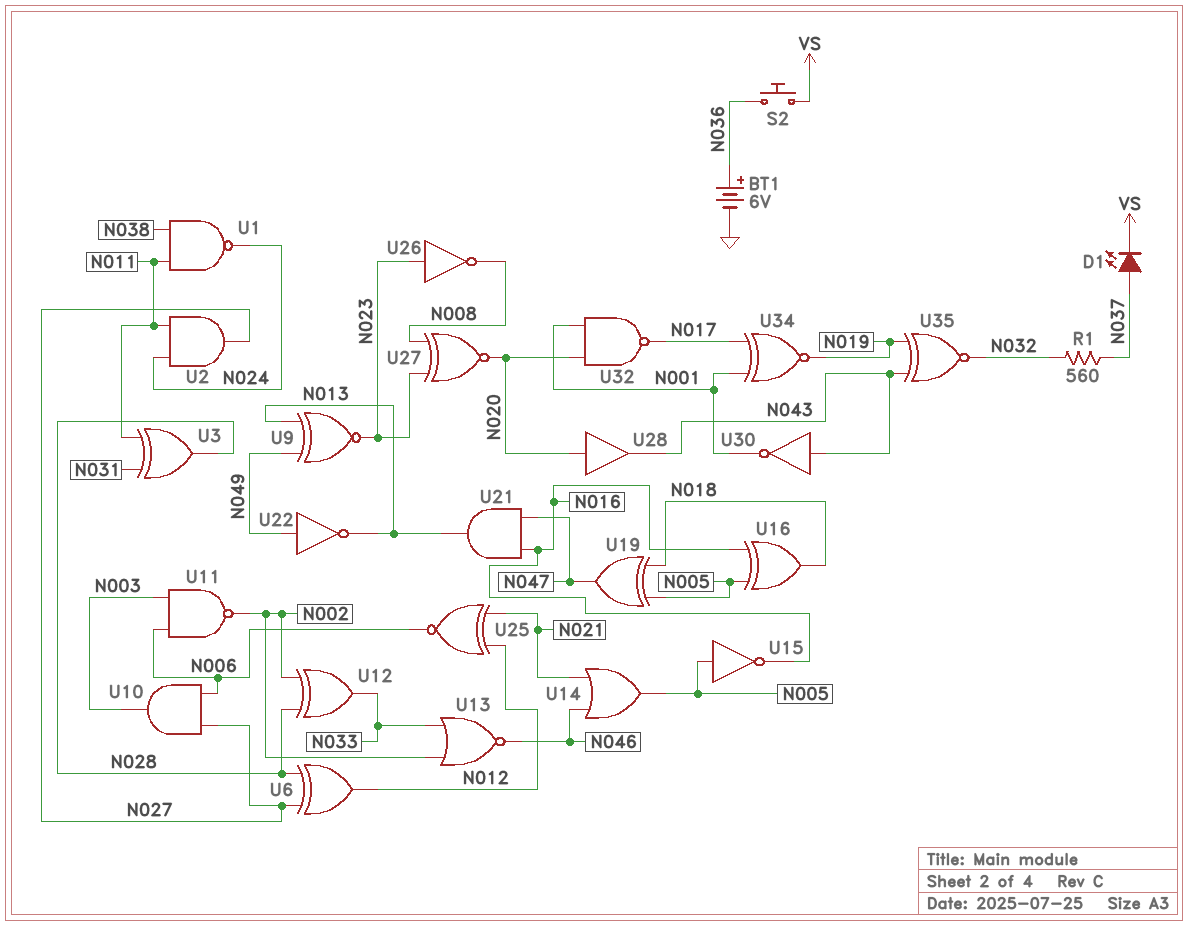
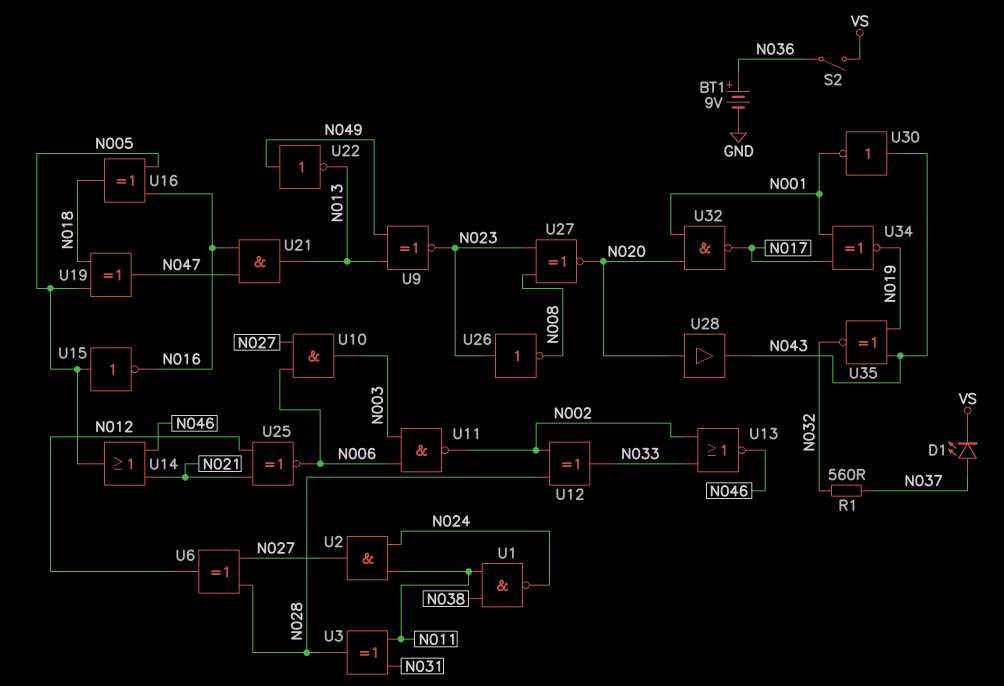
BT1: 6V (plus N036, minus GND) -> 9V (plus N036, minus GND)
S2: button (N036, VS) -> switch (N036, VS)

